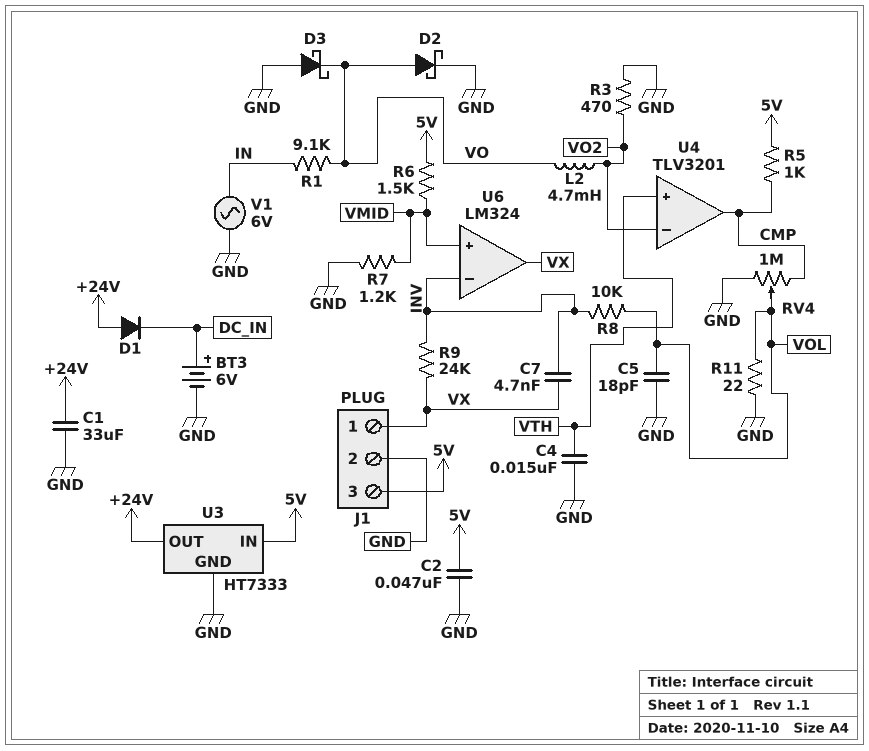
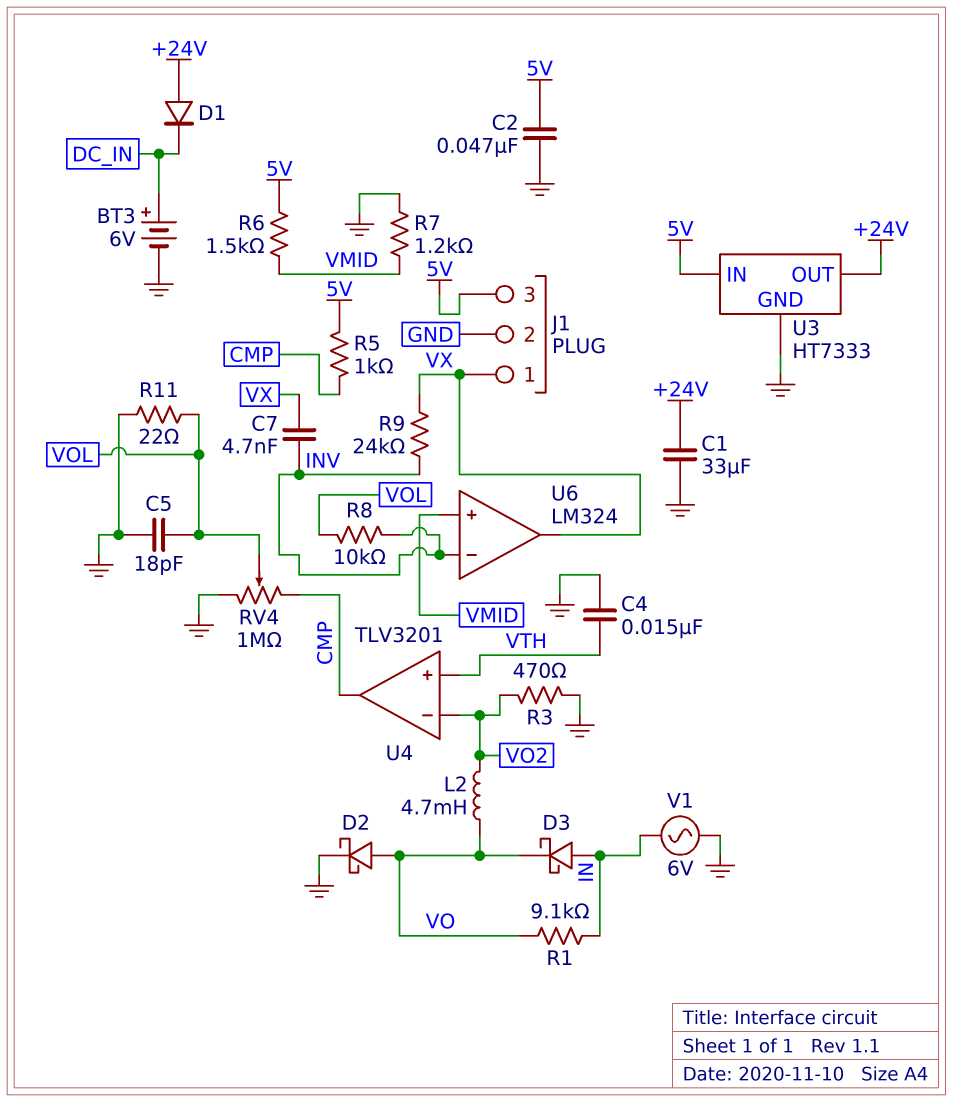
D3: schottky (A GND, K VO) -> schottky (A IN, K VO)

